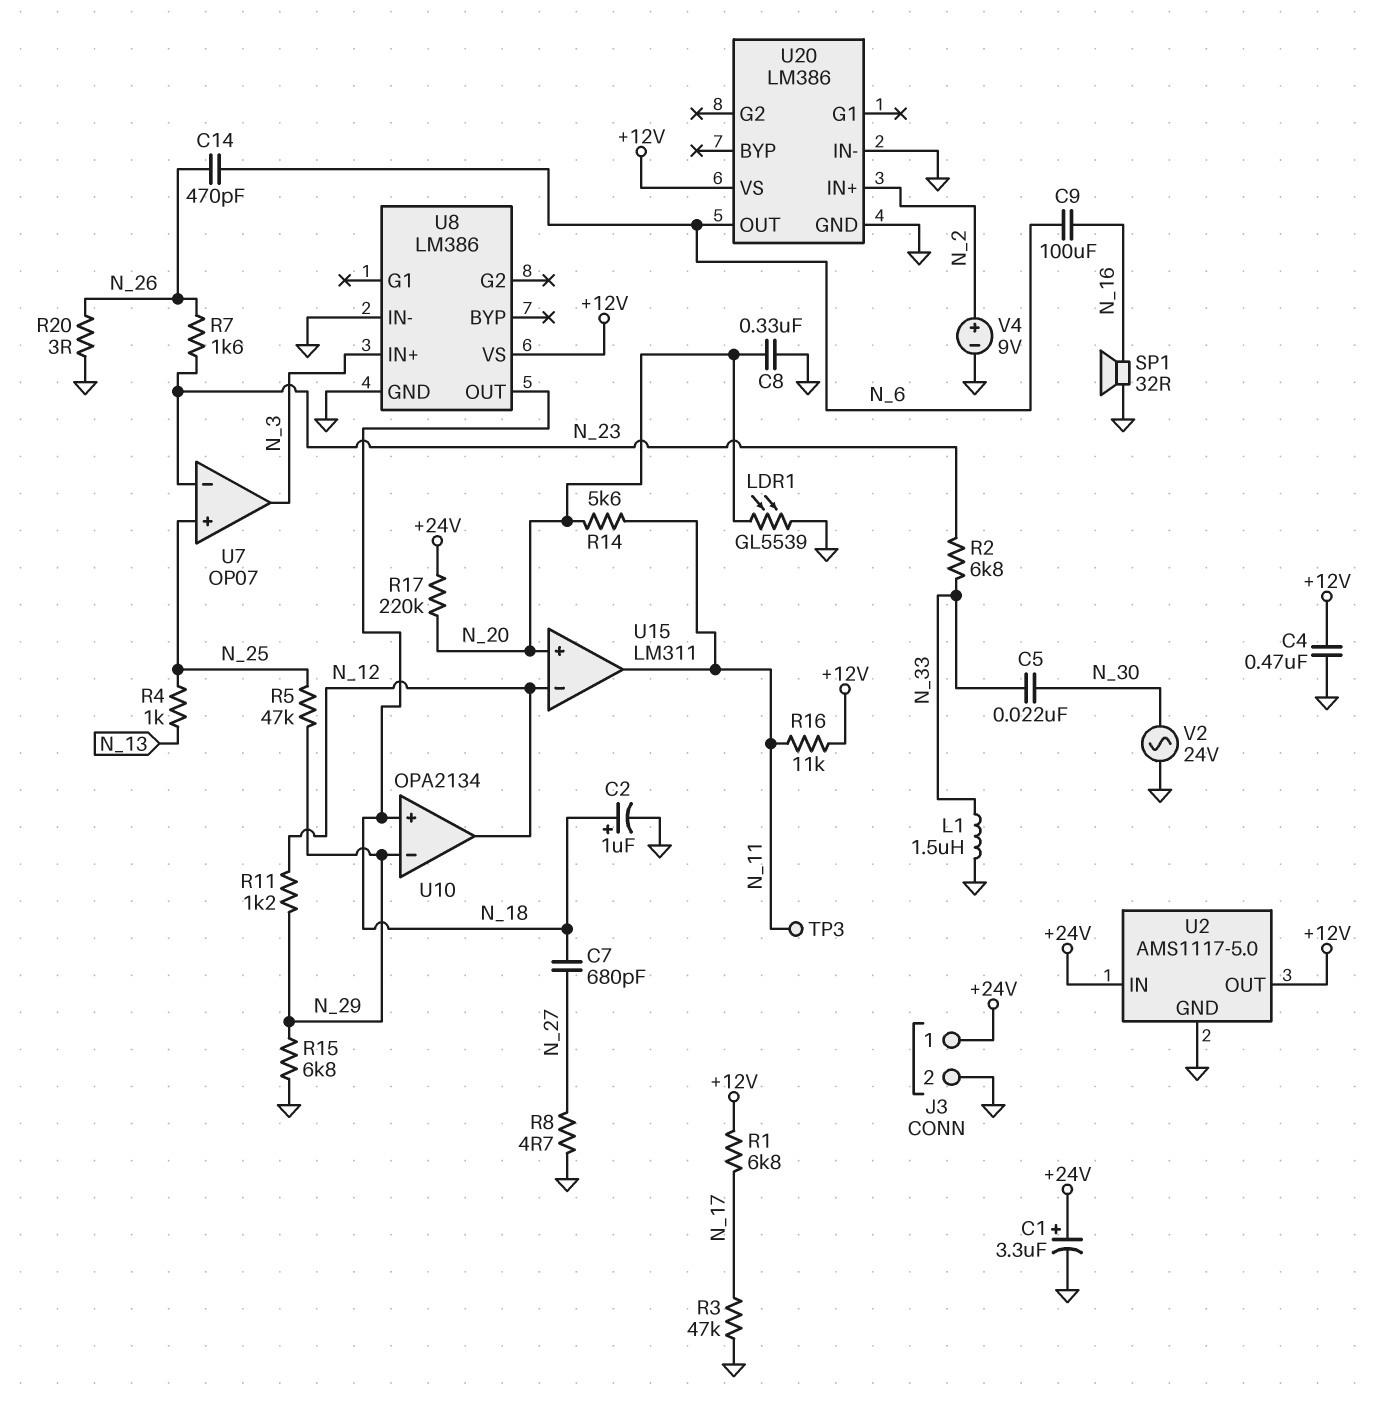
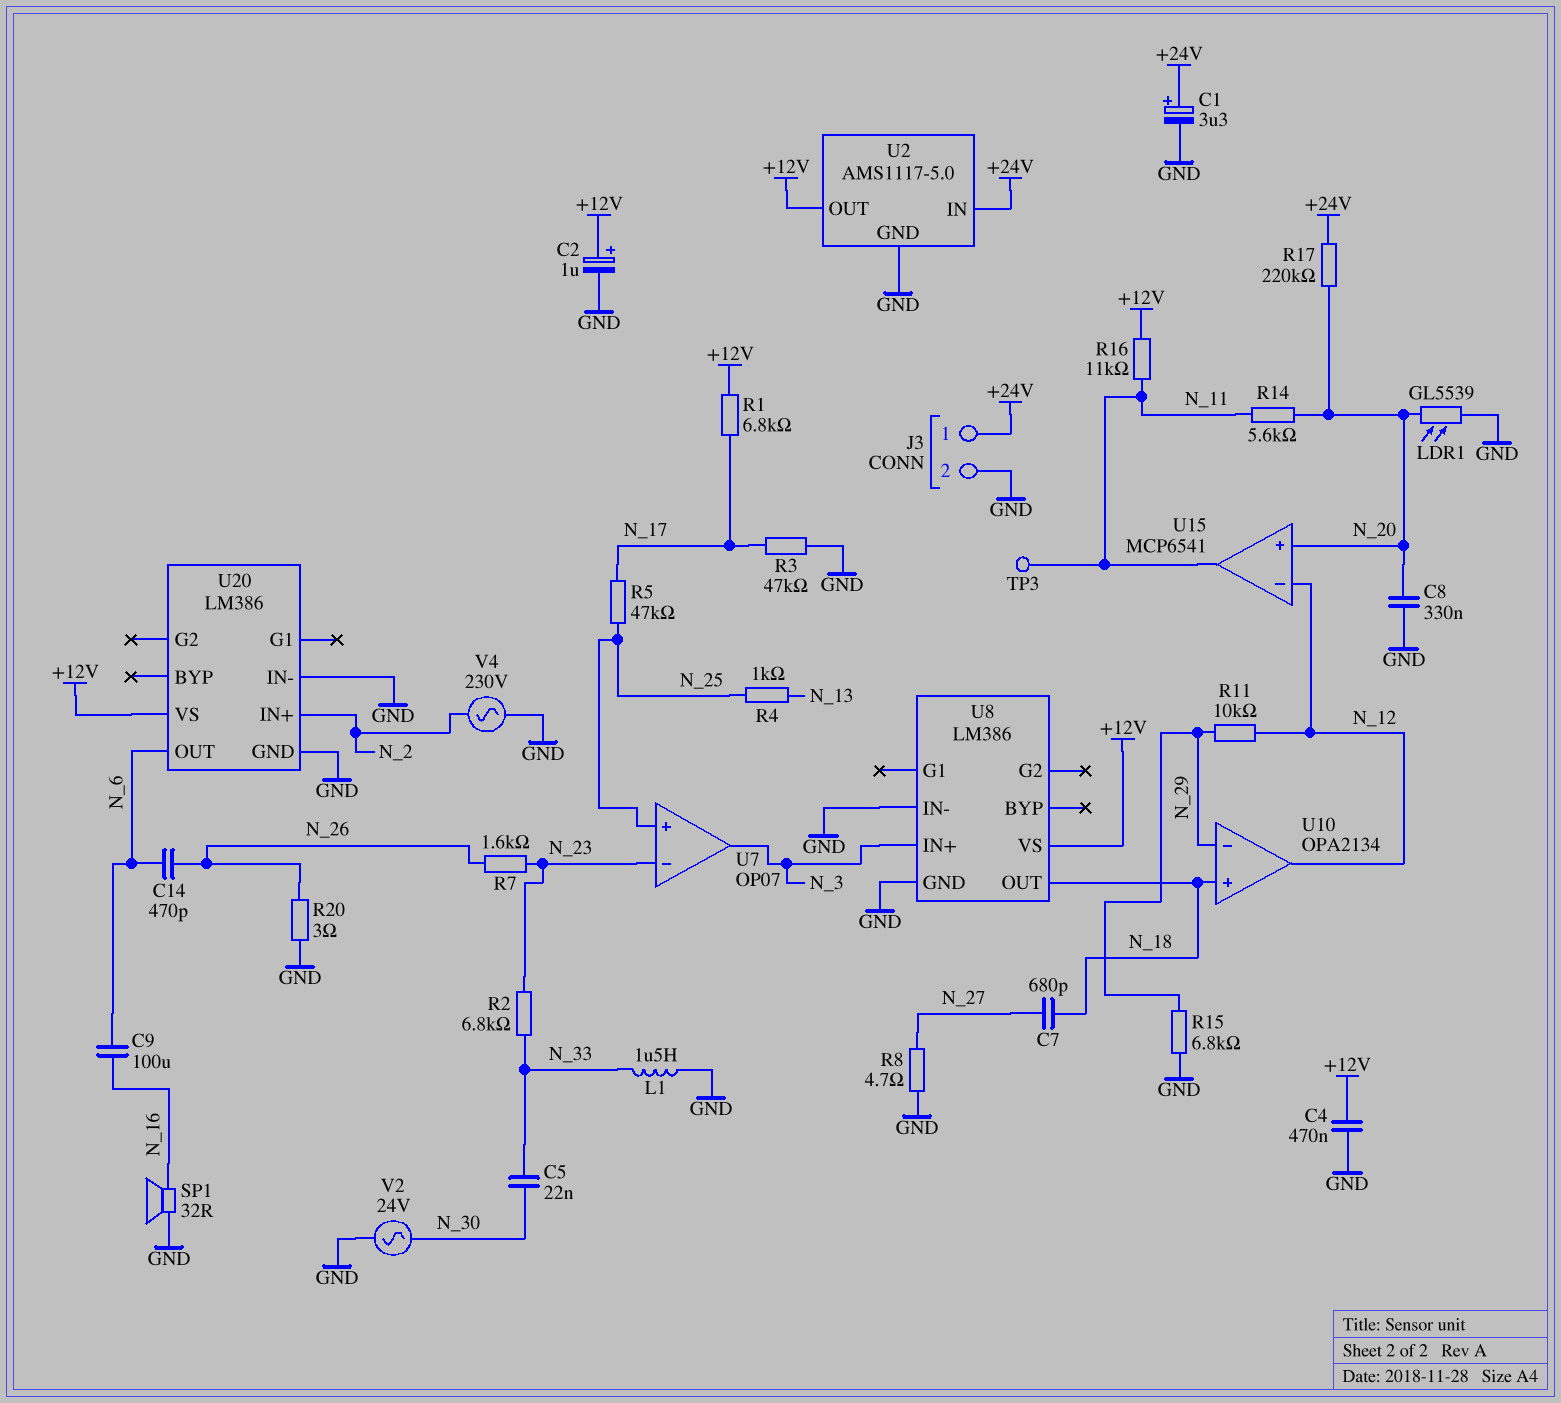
C2: 1uF (plus N_18, minus GND) -> 1uF (plus +12V, minus GND)
R5: 47k (N_25, N_29) -> 47k (N_17, N_25)
R11: 1.2k (N_12, N_29) -> 10k (N_12, N_29)
U15: LM311 -> MCP6541
V4: 9V (plus N_2, minus GND) -> AC 230V (GND, N_2)

